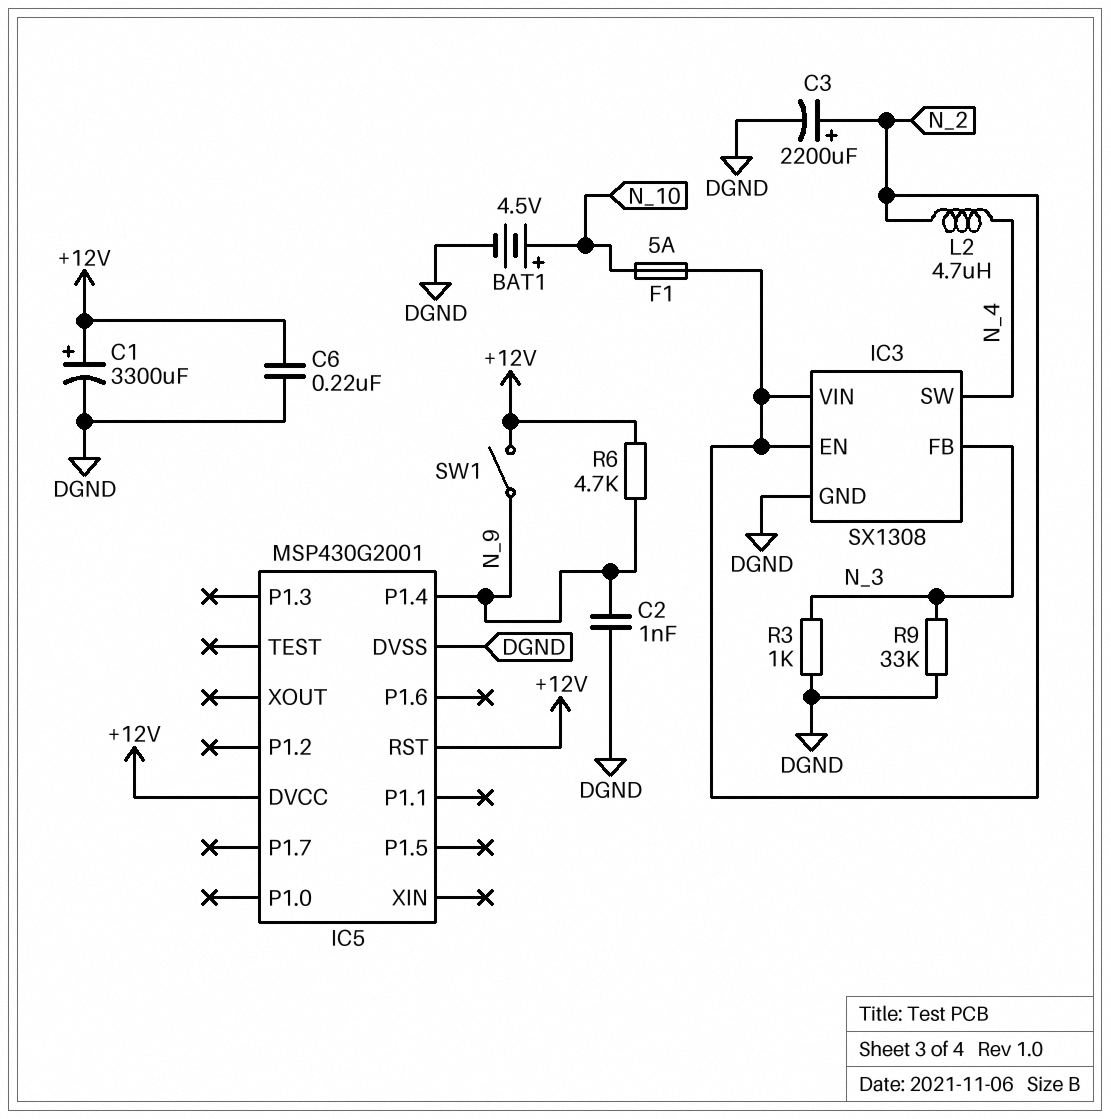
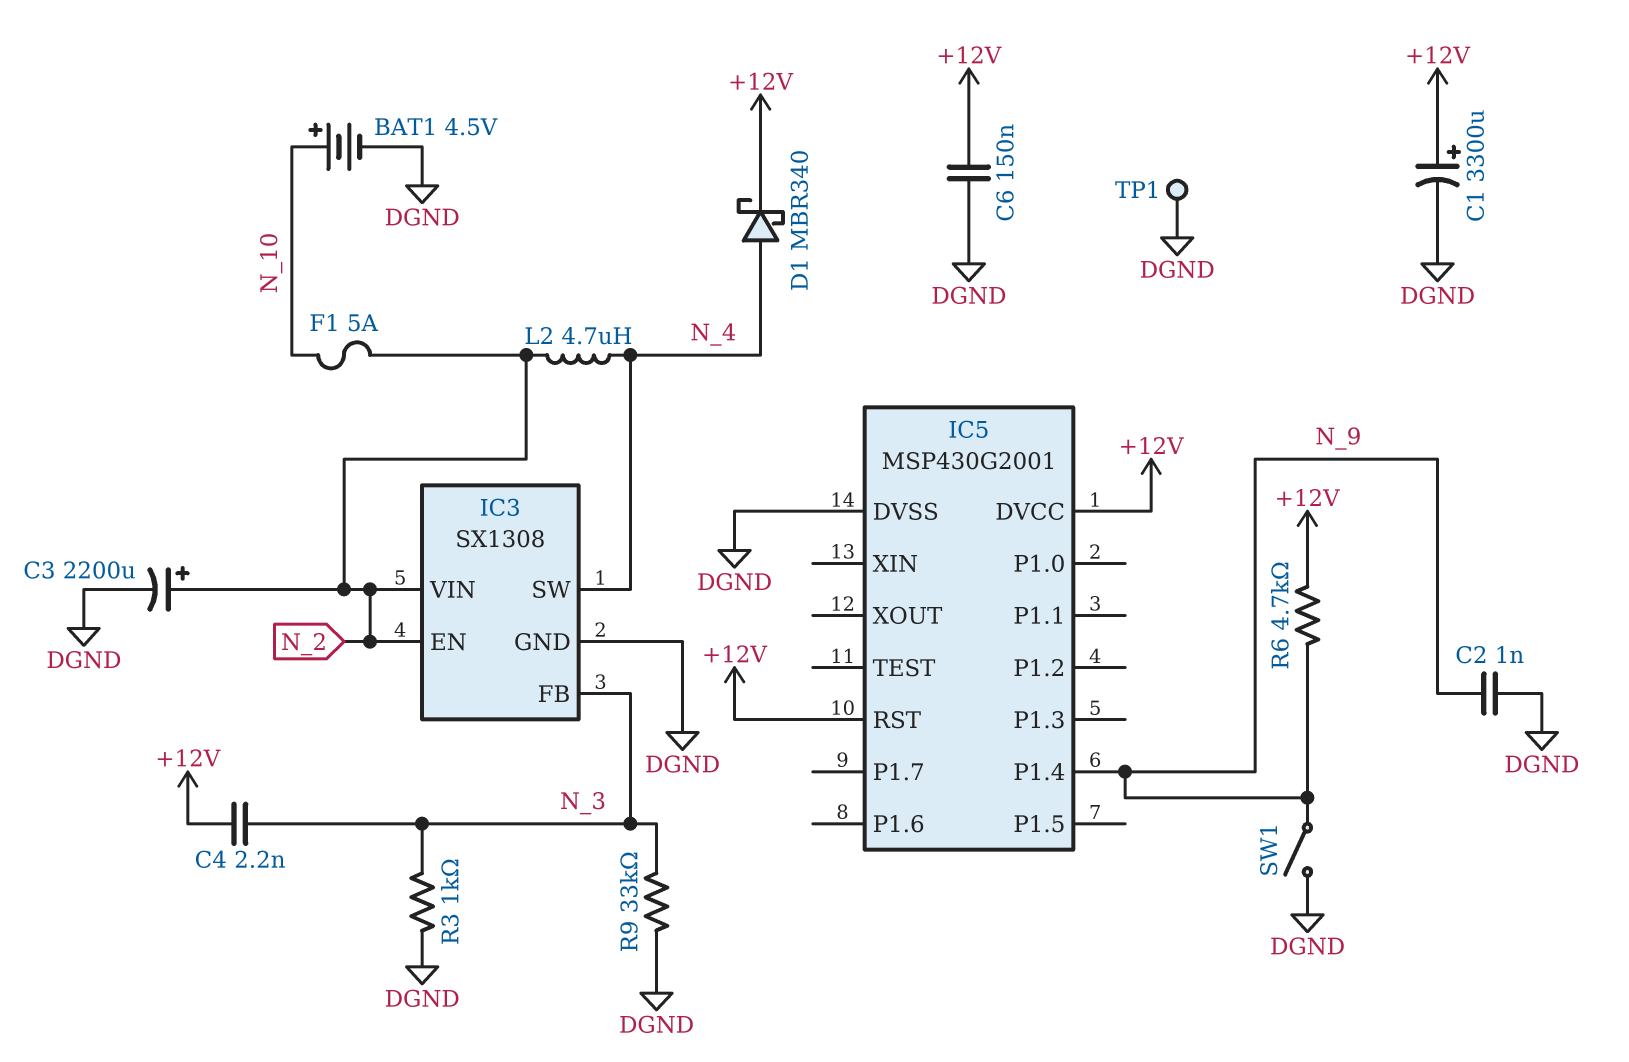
C4: none -> 2.2nF (+12V, N_3)
C6: 220nF (+12V, DGND) -> 150nF (+12V, DGND)
D1: none -> schottky MBR340 (A N_4, K +12V)
SW1: switch (+12V, N_9) -> switch (DGND, N_9)
TP1: none -> test point (DGND)

